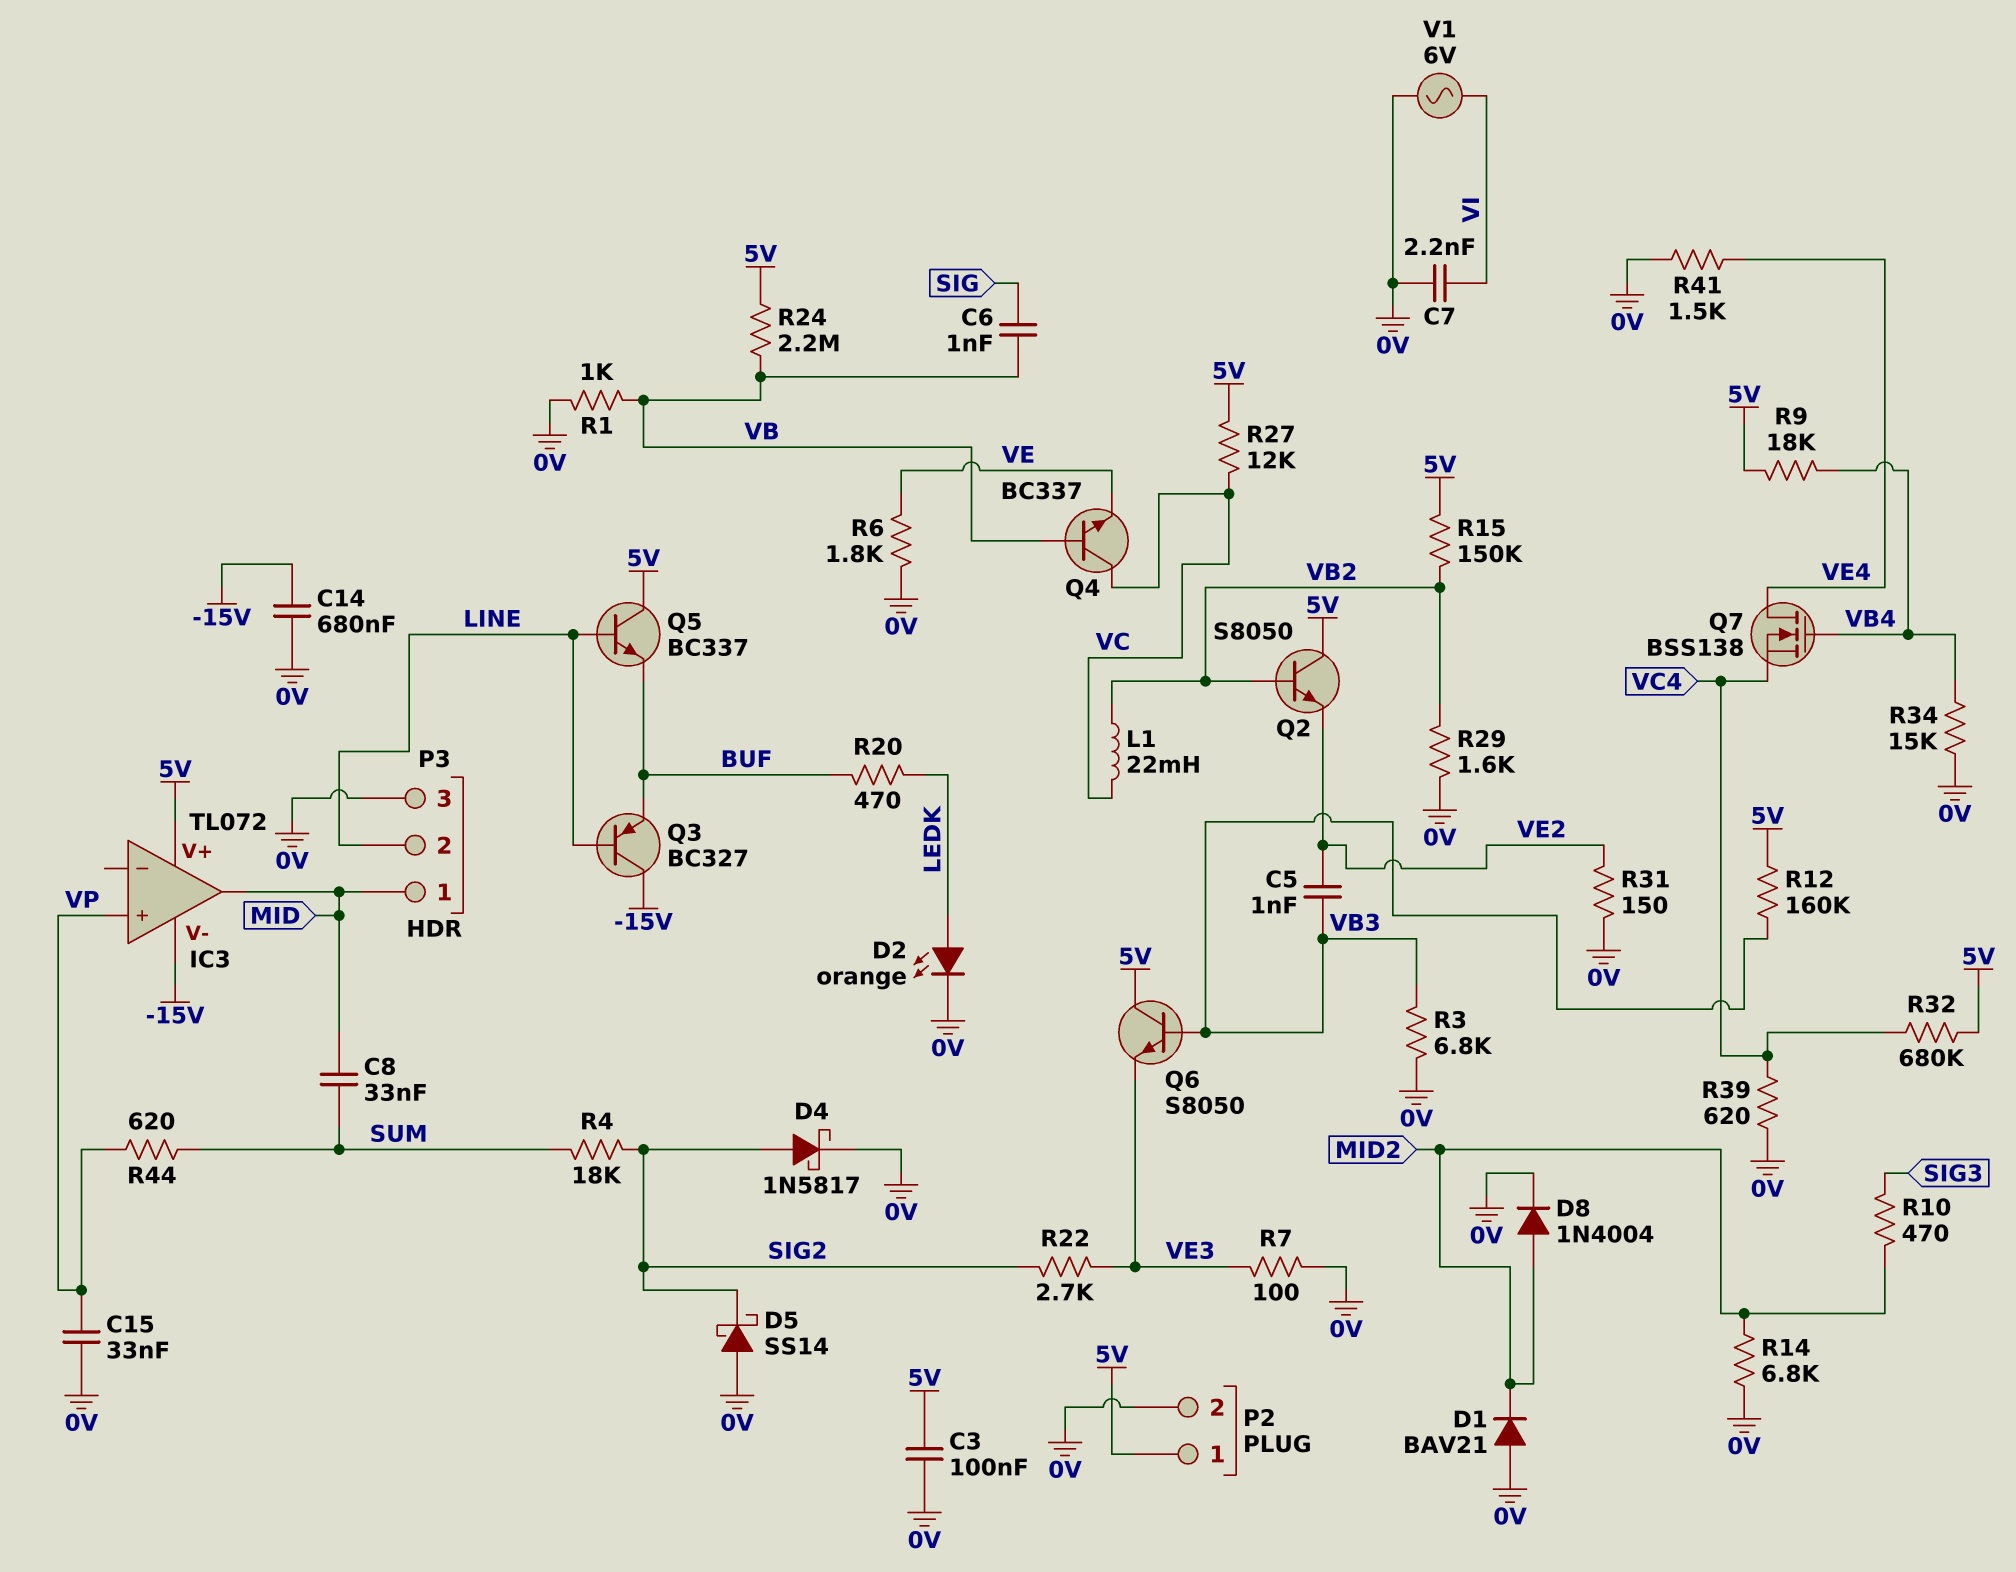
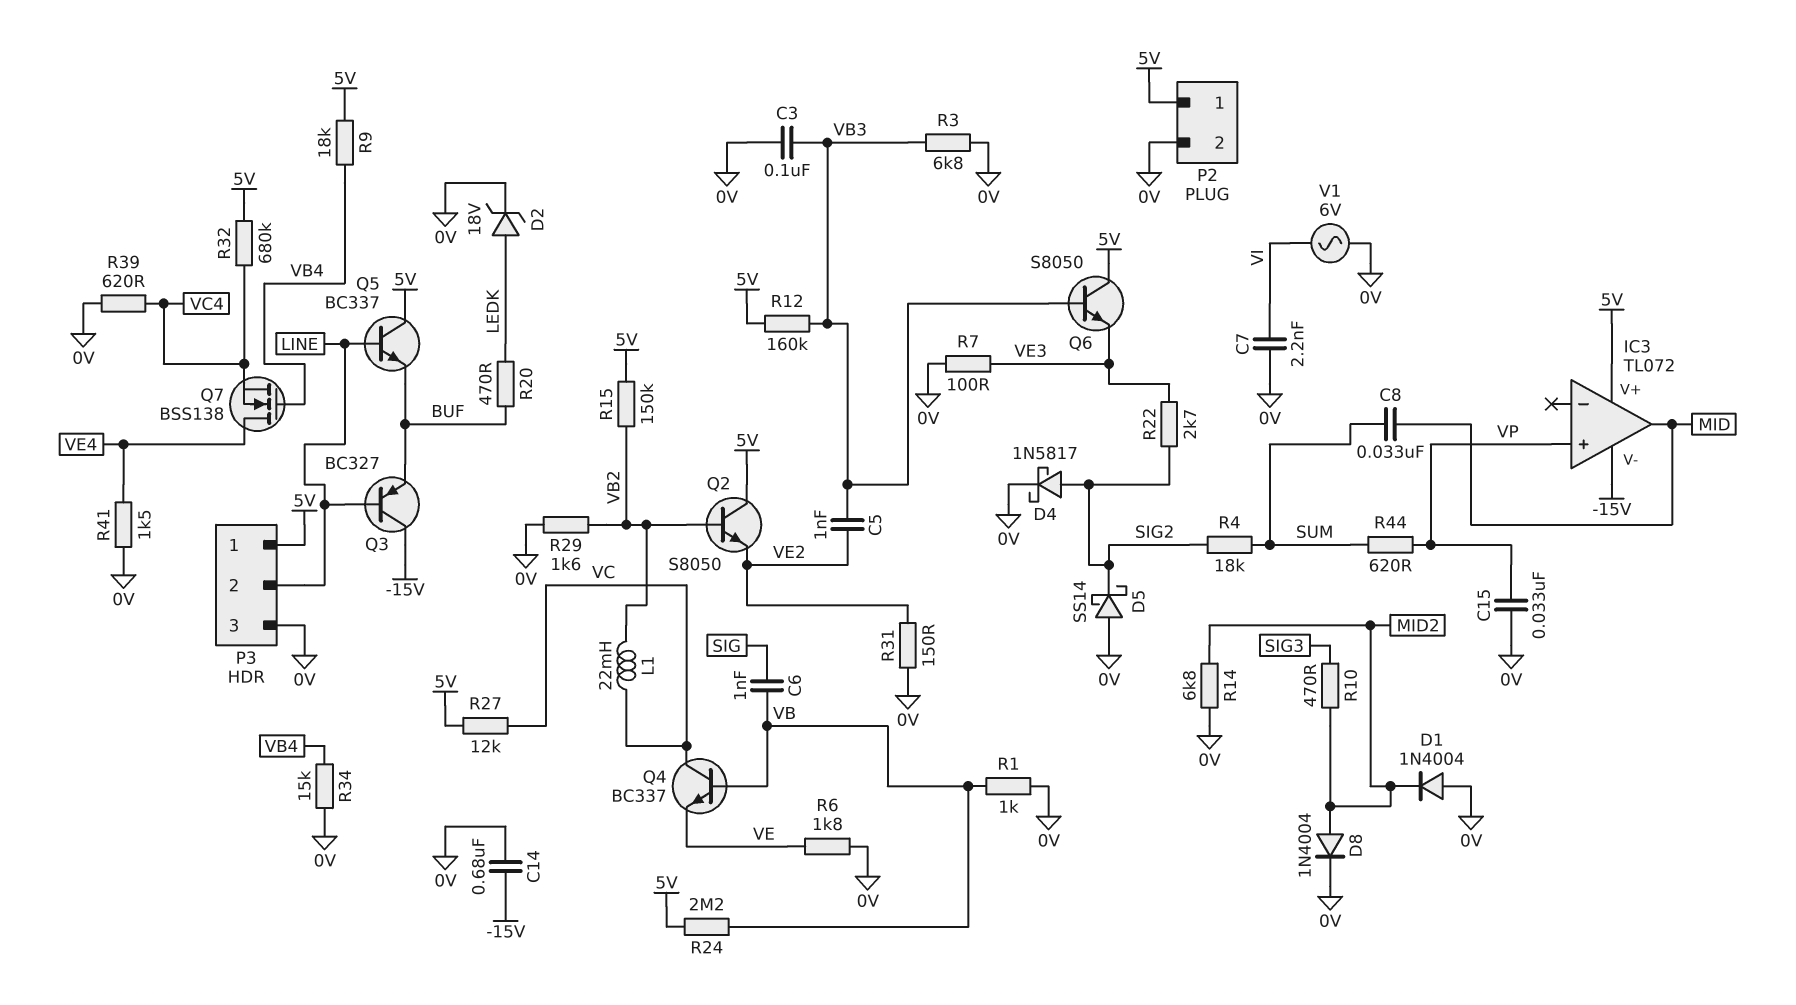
C3: 100nF (0V, 5V) -> 100nF (0V, VB3)
D1: diode BAV21 (A 0V, K MID2) -> diode 1N4004 (A 0V, K MID2)
D2: LED orange (A LEDK, K 0V) -> zener 18V (A LEDK, K 0V)
P3 pin 1: MID -> 5V

